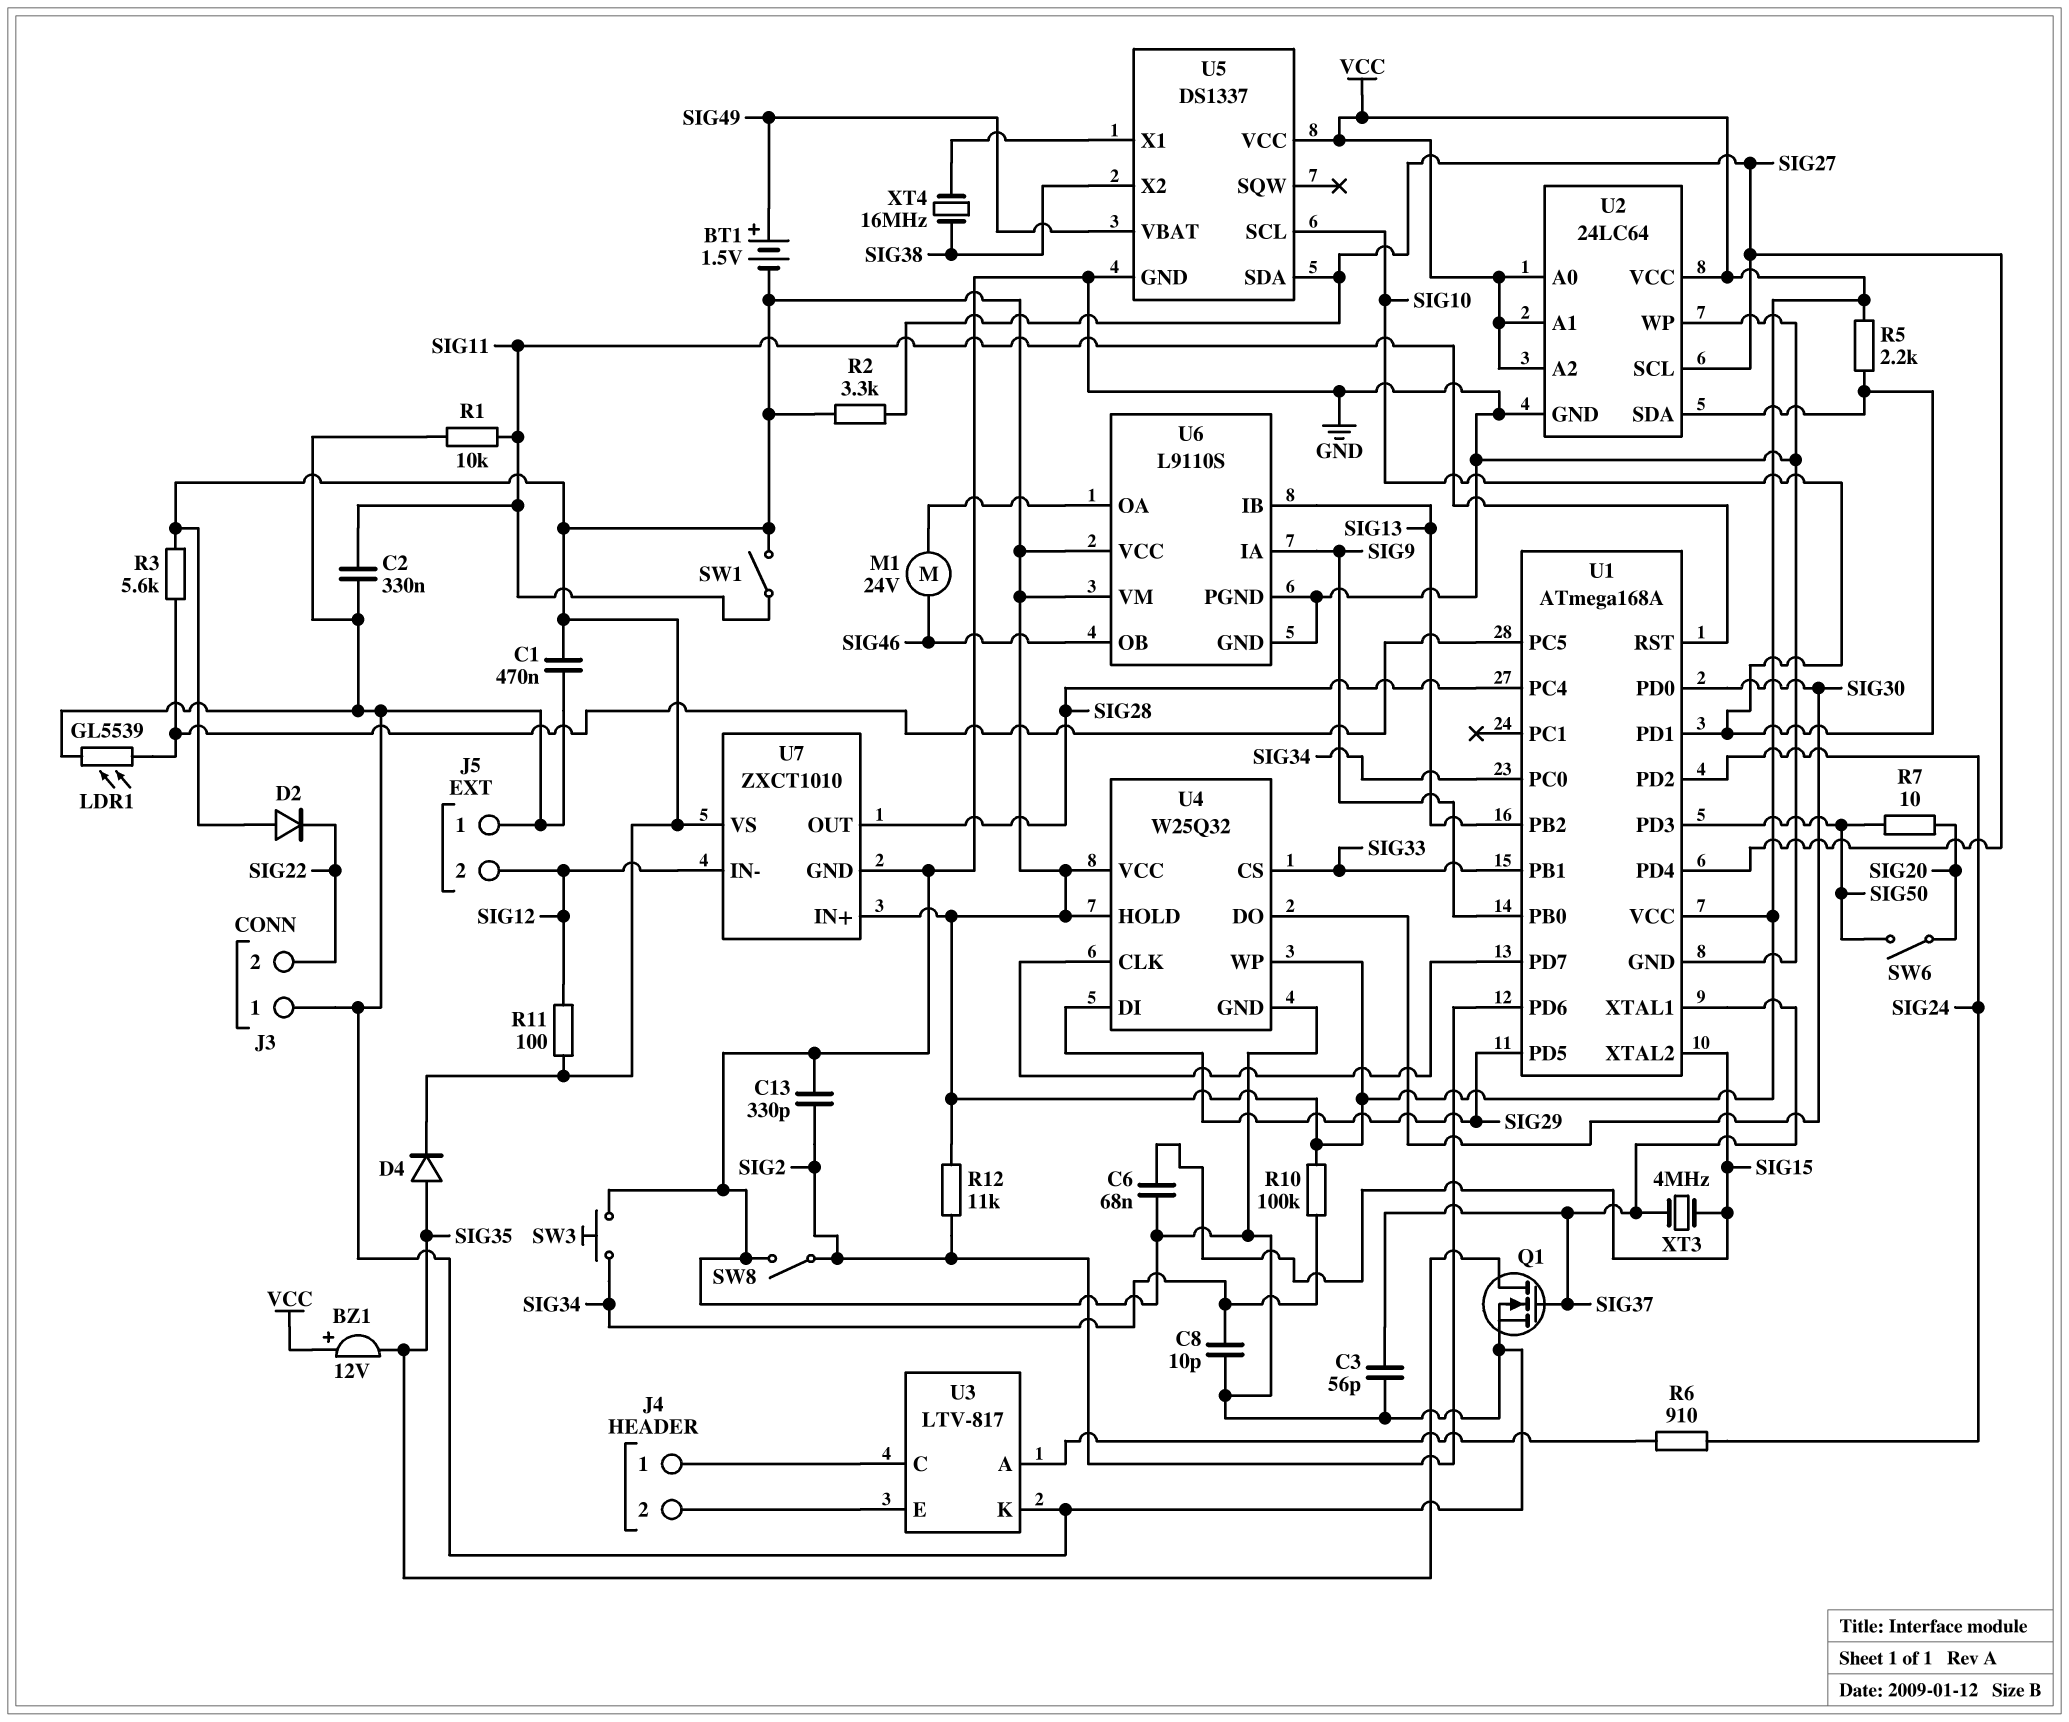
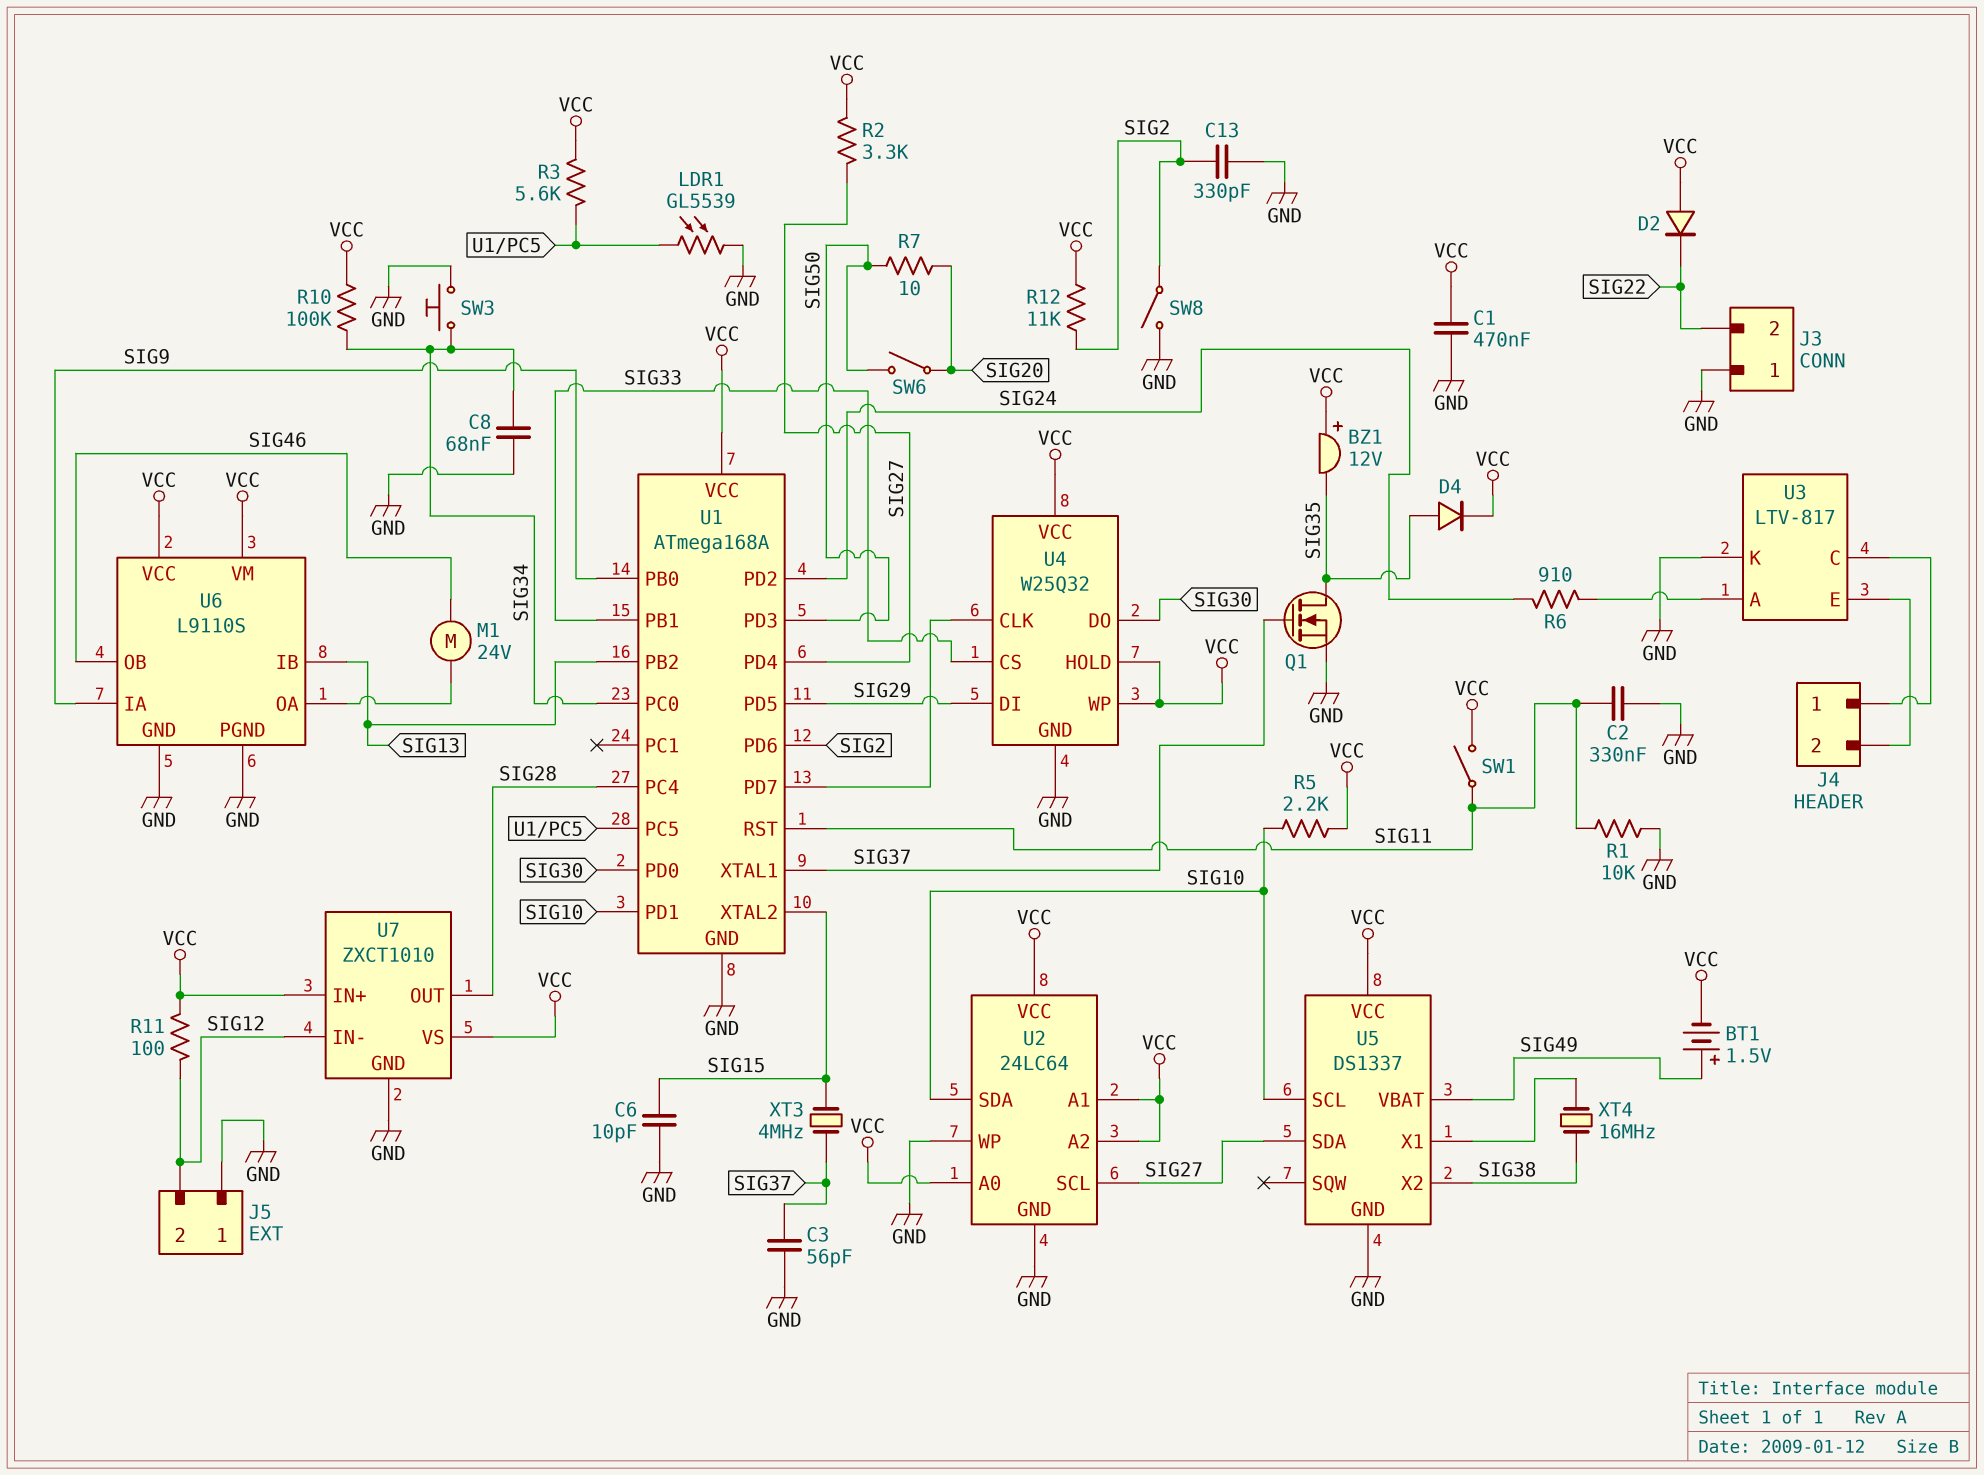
C6: 68nF (GND, SIG15) -> 10pF (GND, SIG15)
C8: 10pF (GND, SIG34) -> 68nF (GND, SIG34)

